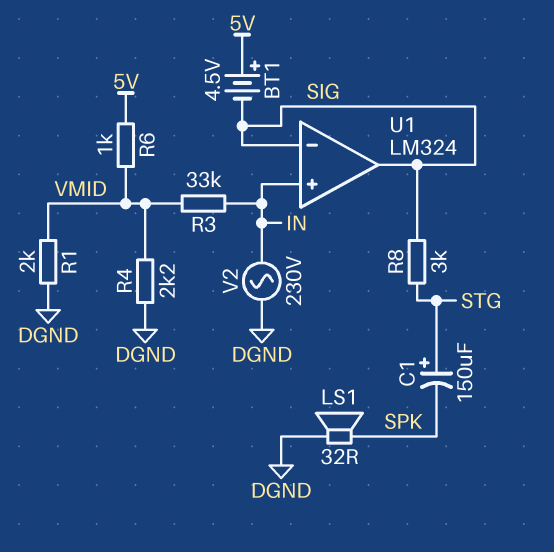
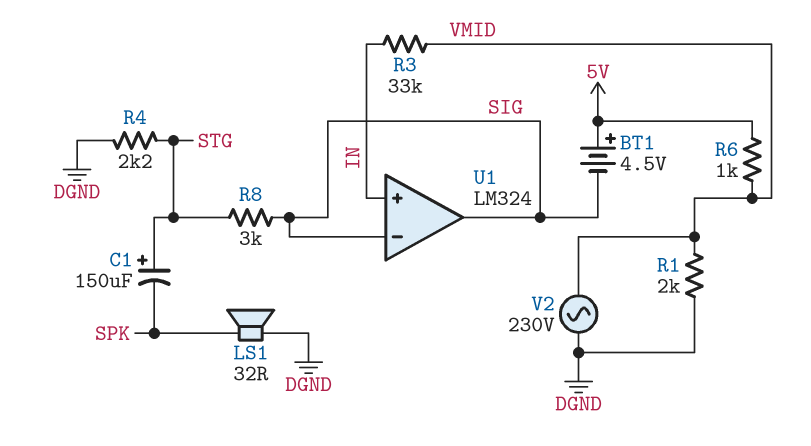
R4: 2.2k (DGND, VMID) -> 2.2k (DGND, STG)
V2: AC 230V (DGND, IN) -> AC 230V (DGND, VMID)

